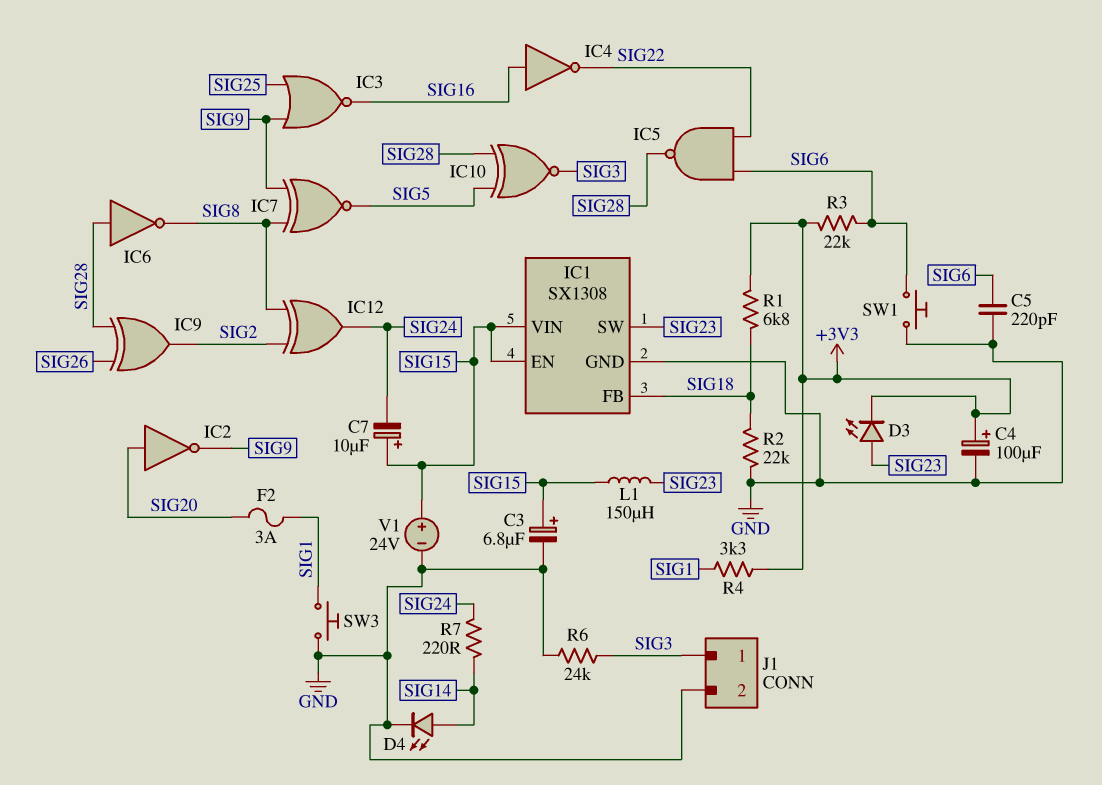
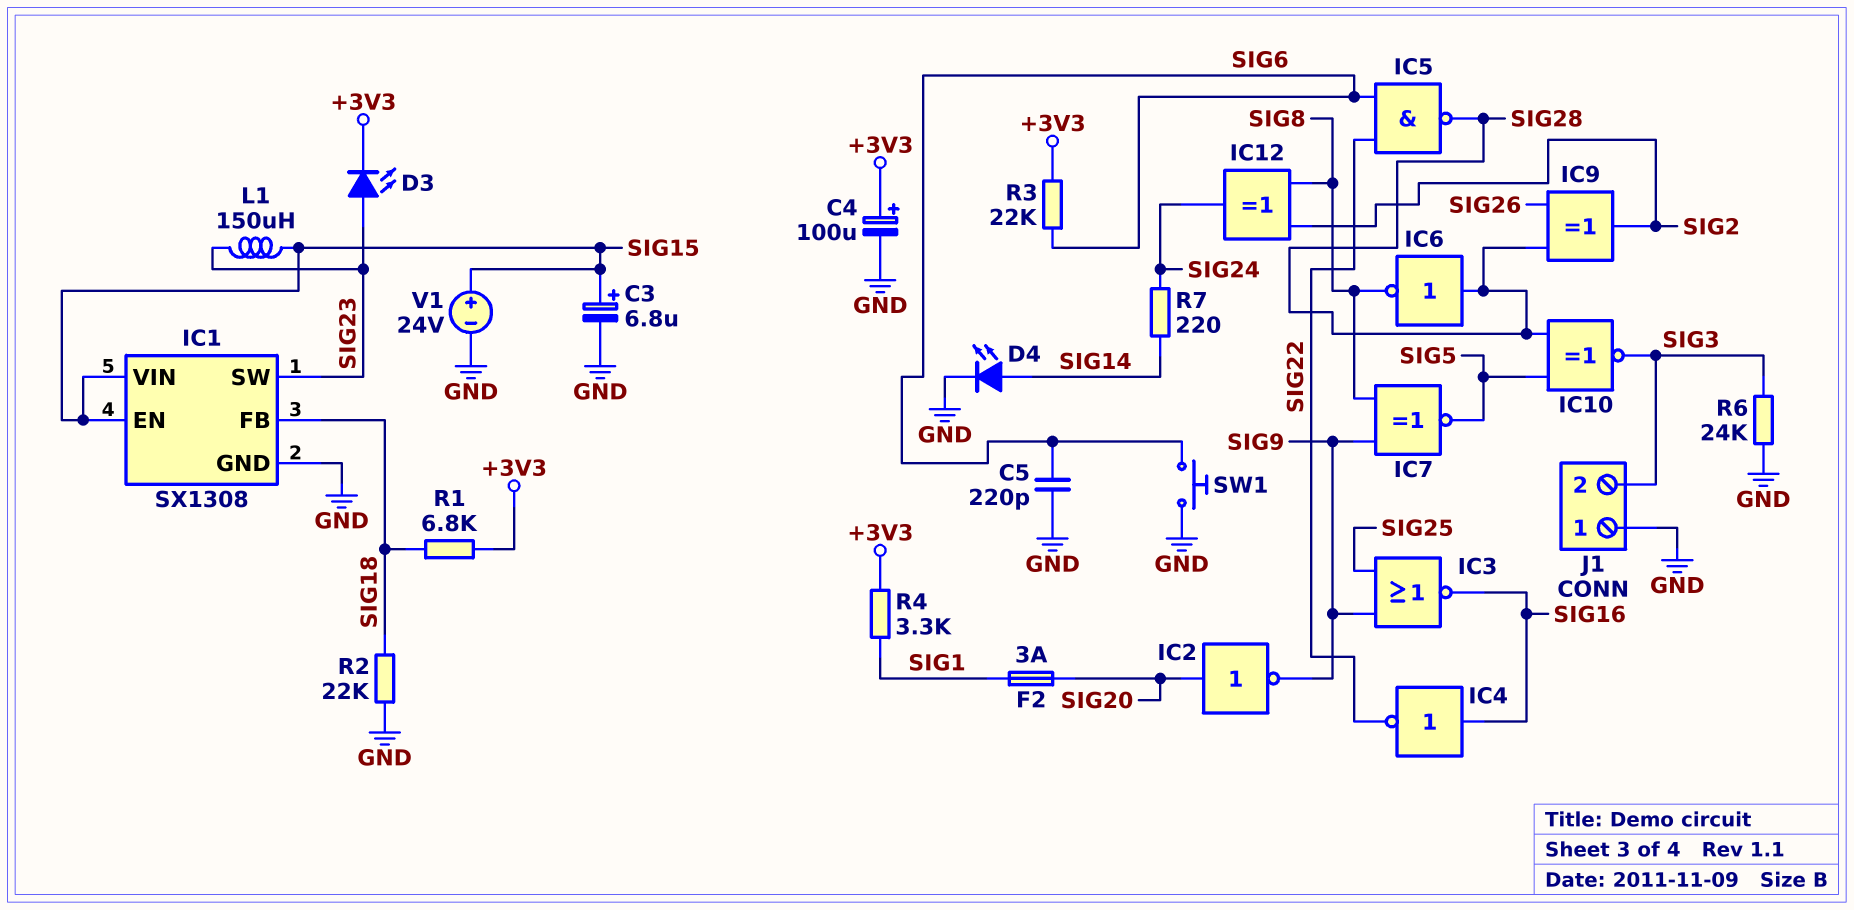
C7: 10uF (plus SIG15, minus SIG24) -> none
J1 pin 1: SIG3 -> GND
J1 pin 2: GND -> SIG3
SW3: button (GND, SIG1) -> none

